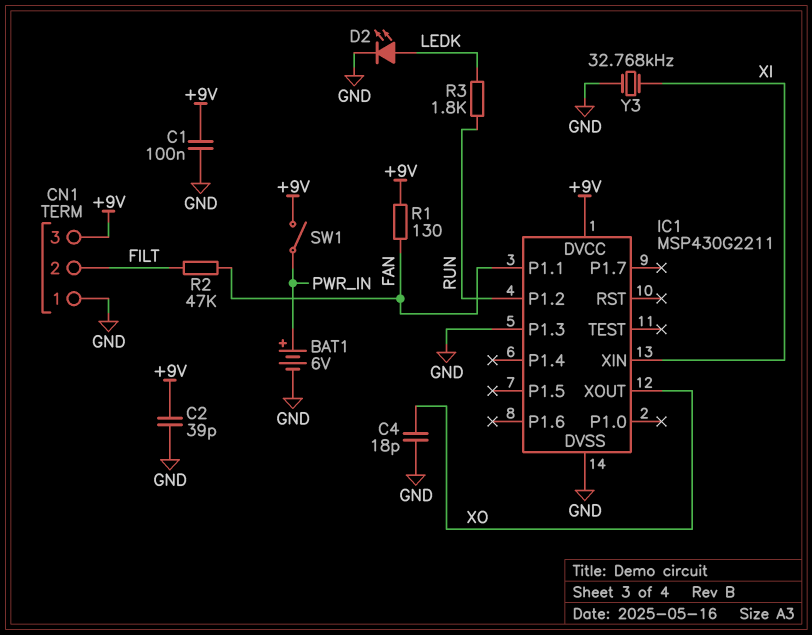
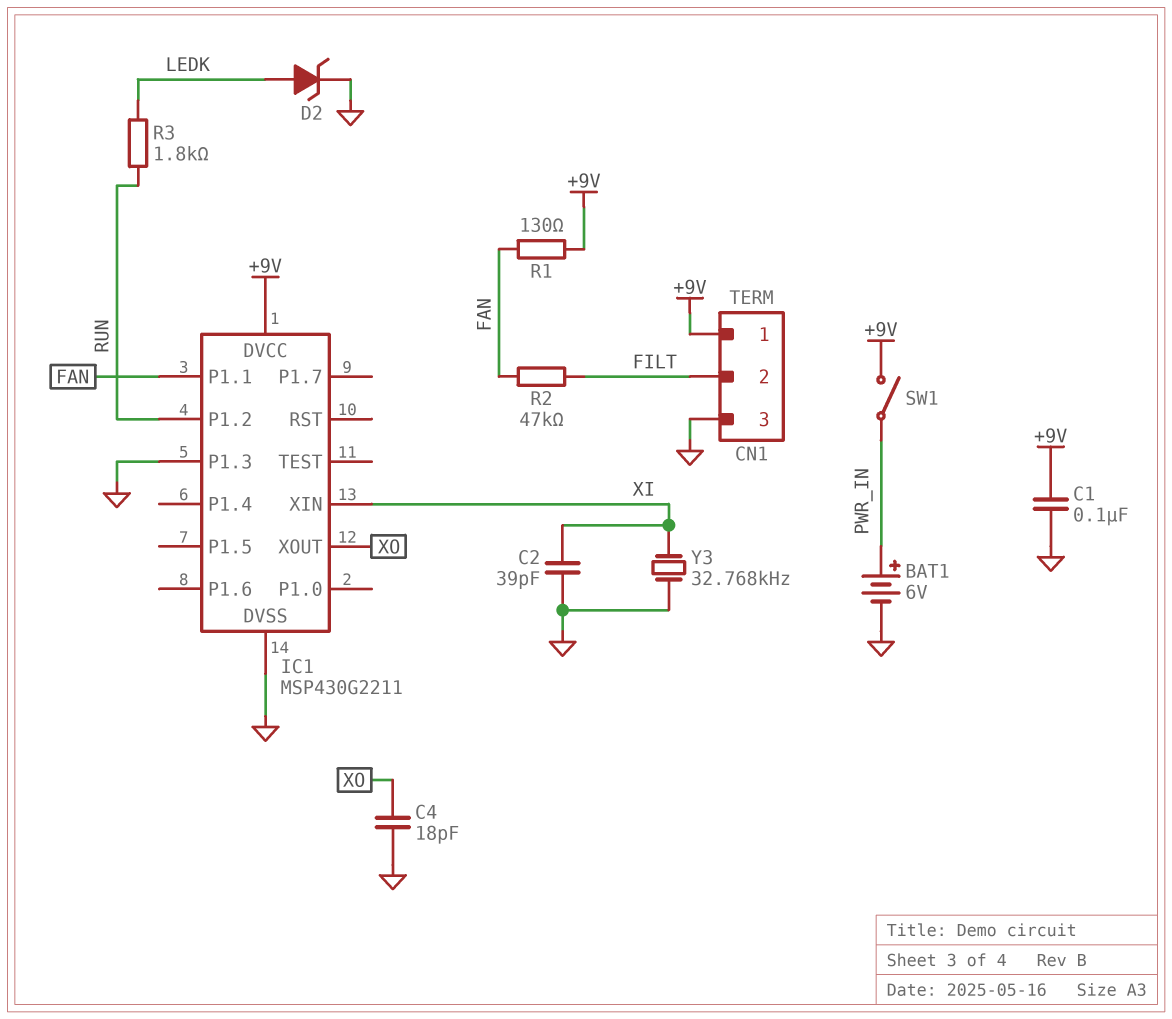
C2: 39pF (+9V, GND) -> 39pF (GND, XI)
CN1 pin 1: GND -> +9V
CN1 pin 3: +9V -> GND
D2: LED (A LEDK, K GND) -> zener (A LEDK, K GND)

